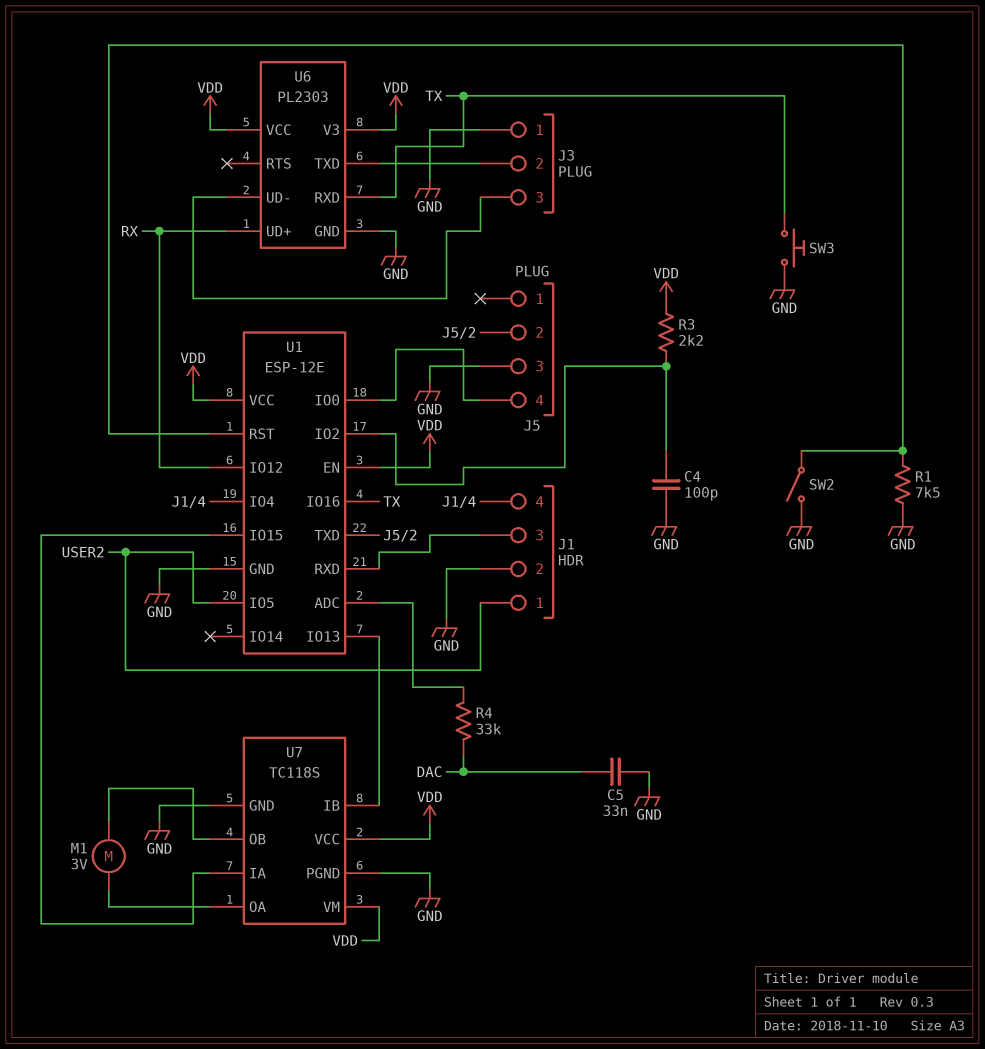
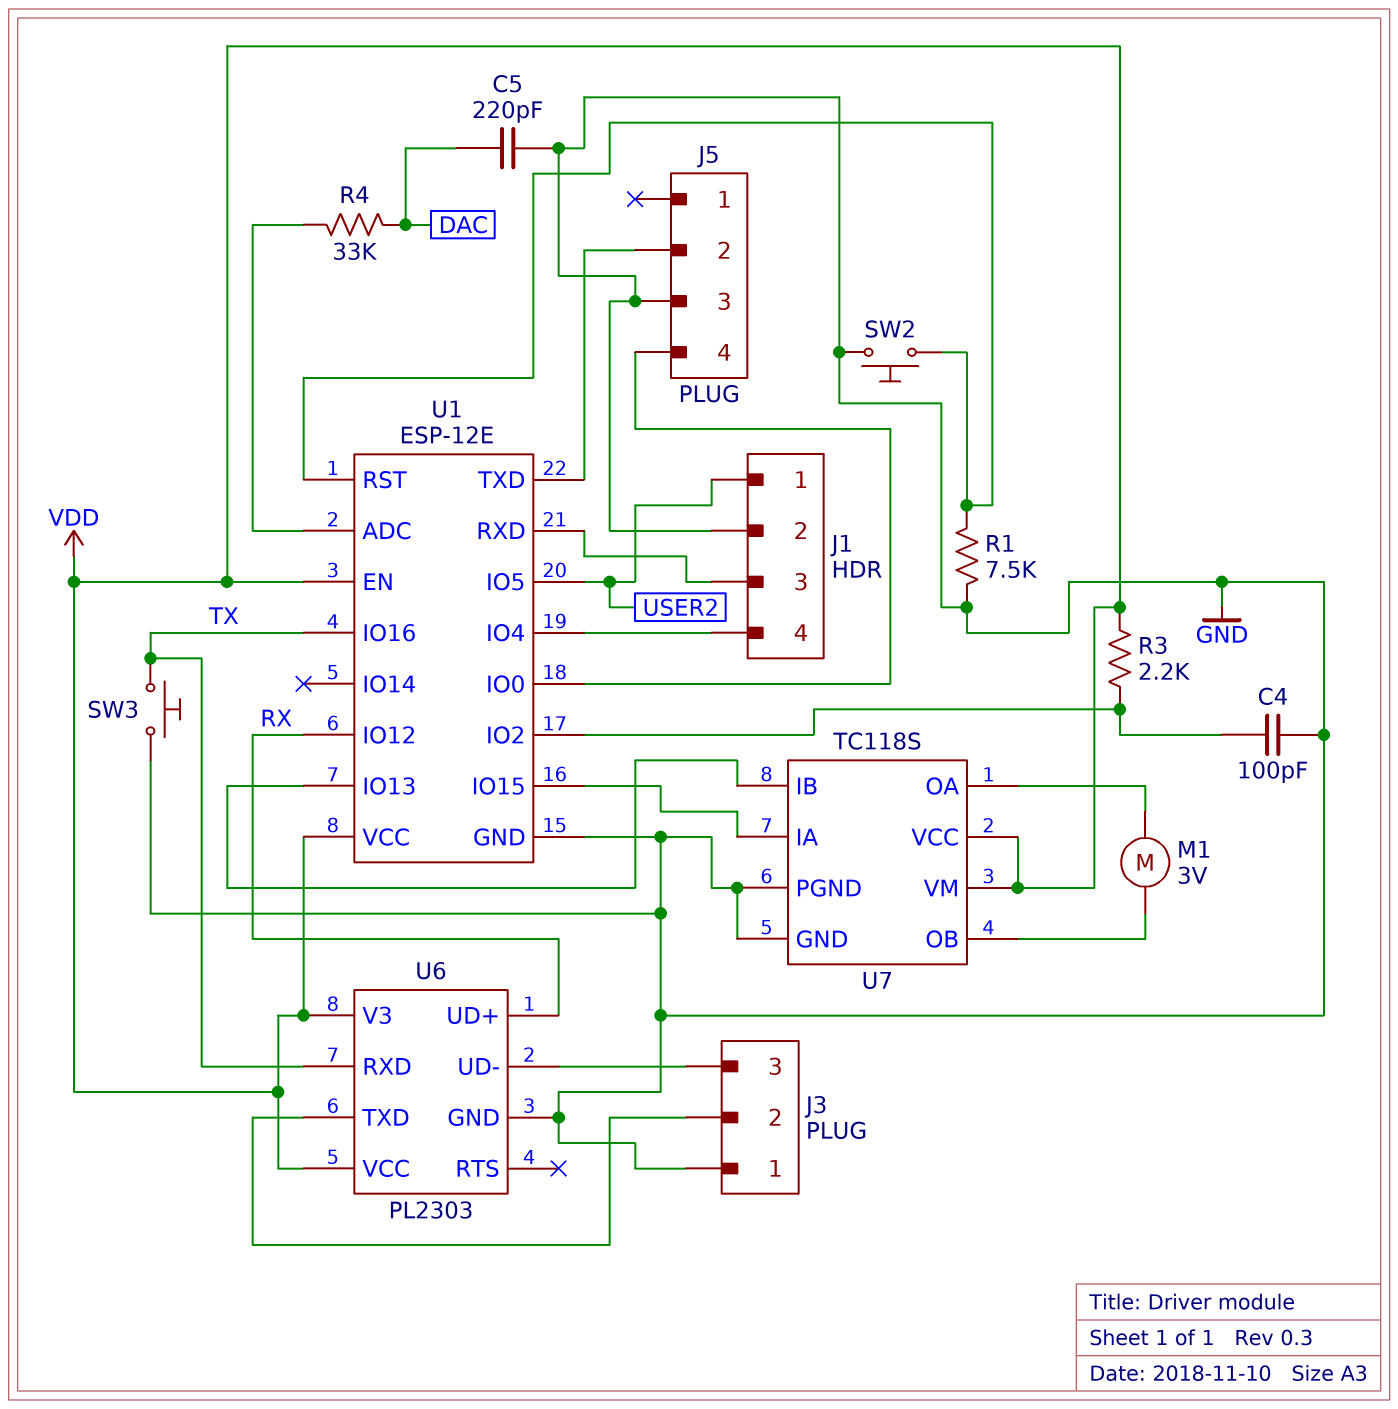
C5: 33nF (DAC, GND) -> 220pF (DAC, GND)
SW2: switch (GND, U1/RST) -> button (GND, U1/RST)

